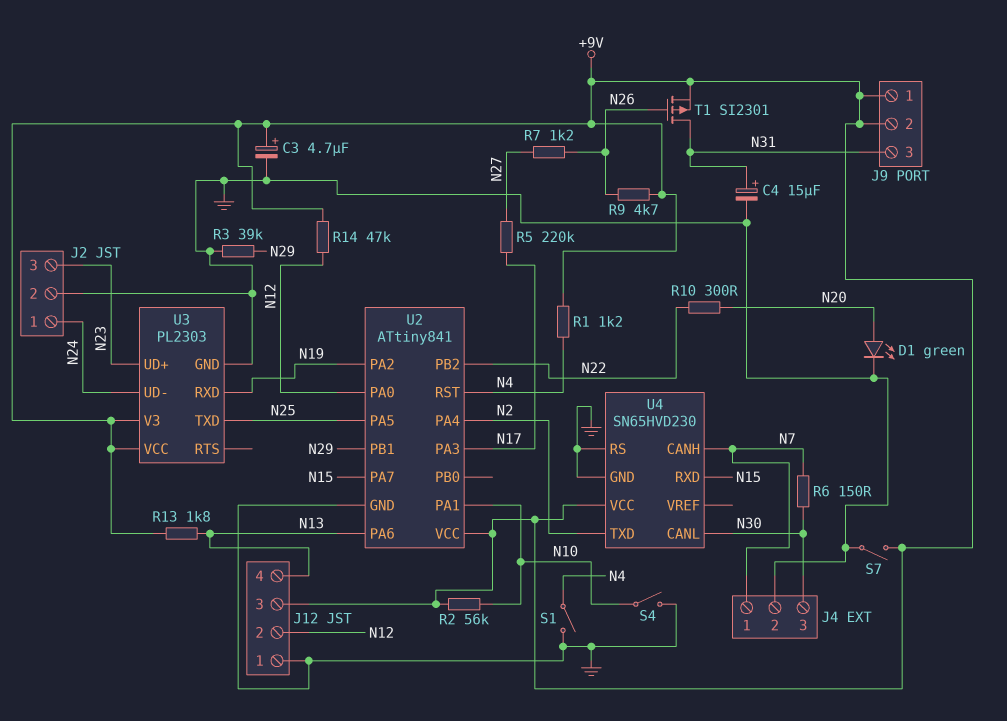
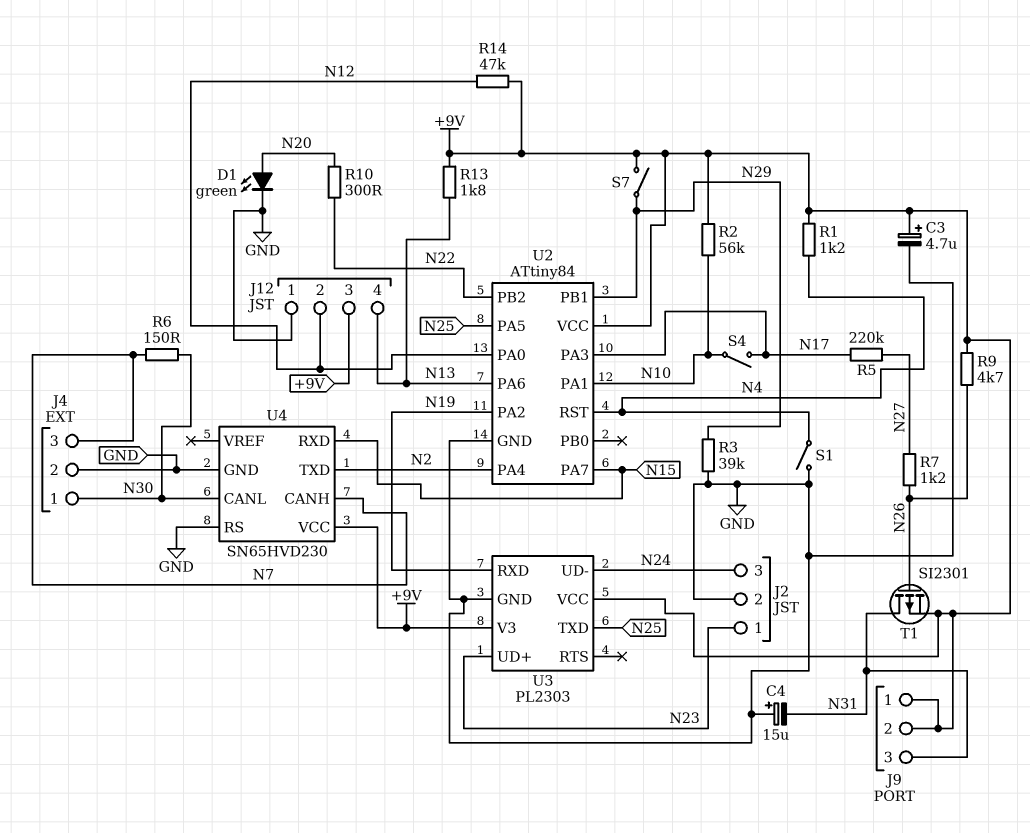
C4: 15uF (plus N31, minus GND) -> 15uF (plus GND, minus N31)
J2 pin 1: N24 -> N23
J2 pin 3: N23 -> N24
J4 pin 1: N7 -> N30
J4 pin 3: N30 -> N7
S4: switch (GND, N10) -> switch (N10, N17)
S7: switch (+9V, GND) -> switch (+9V, N29)
U2: ATtiny841 -> ATtiny84

